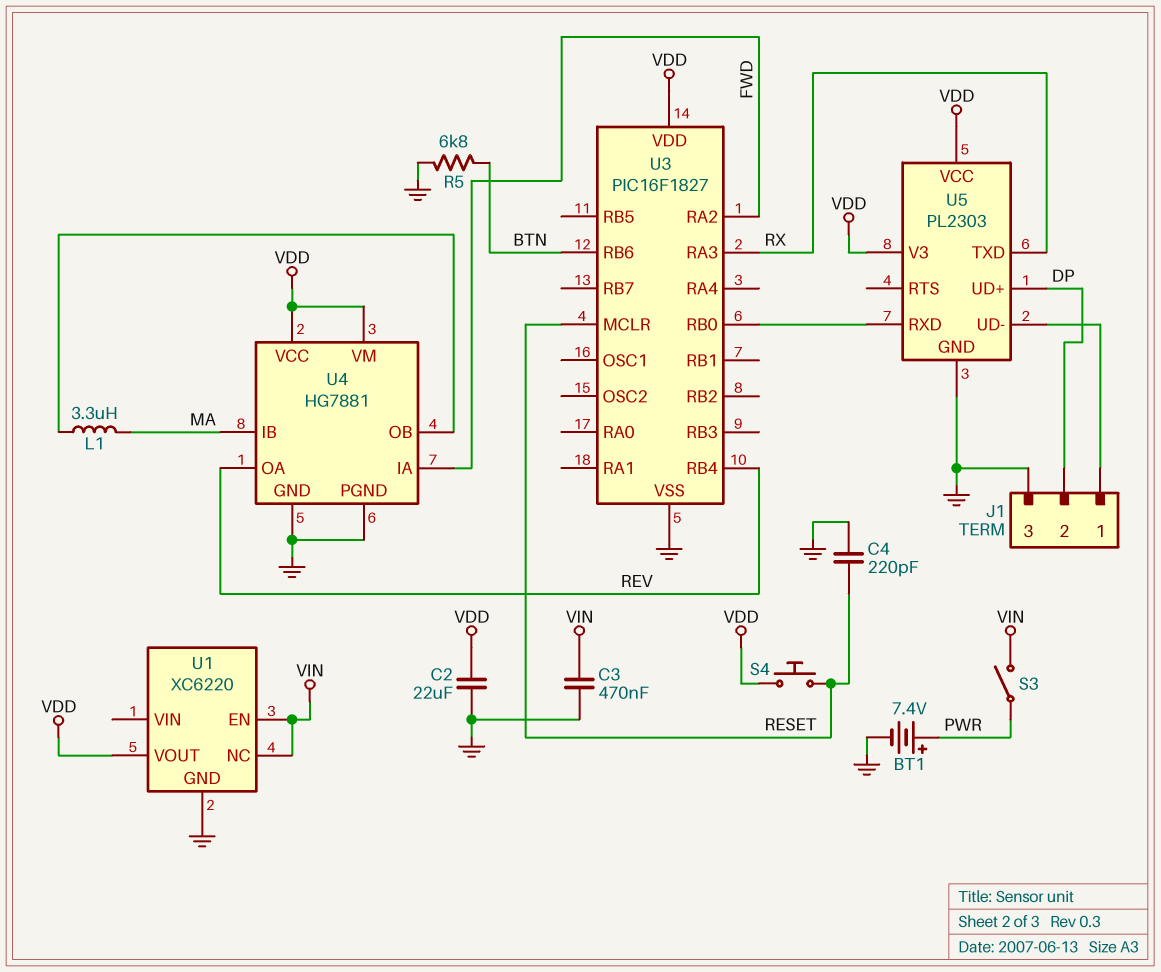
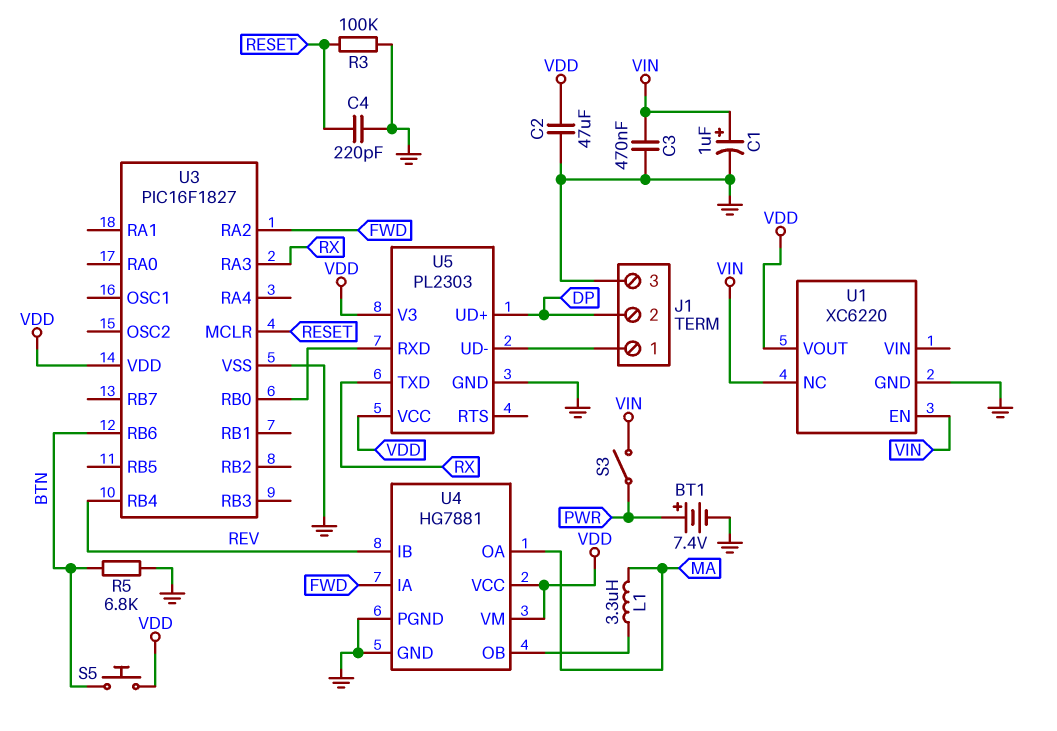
C1: none -> 1uF (plus VIN, minus GND)
C2: 22uF (GND, VDD) -> 47uF (GND, VDD)
R3: none -> 100k (GND, RESET)
S4: button (RESET, VDD) -> none
S5: none -> button (BTN, VDD)
U4 pin IB: MA -> REV
U4 pin OA: REV -> MA

